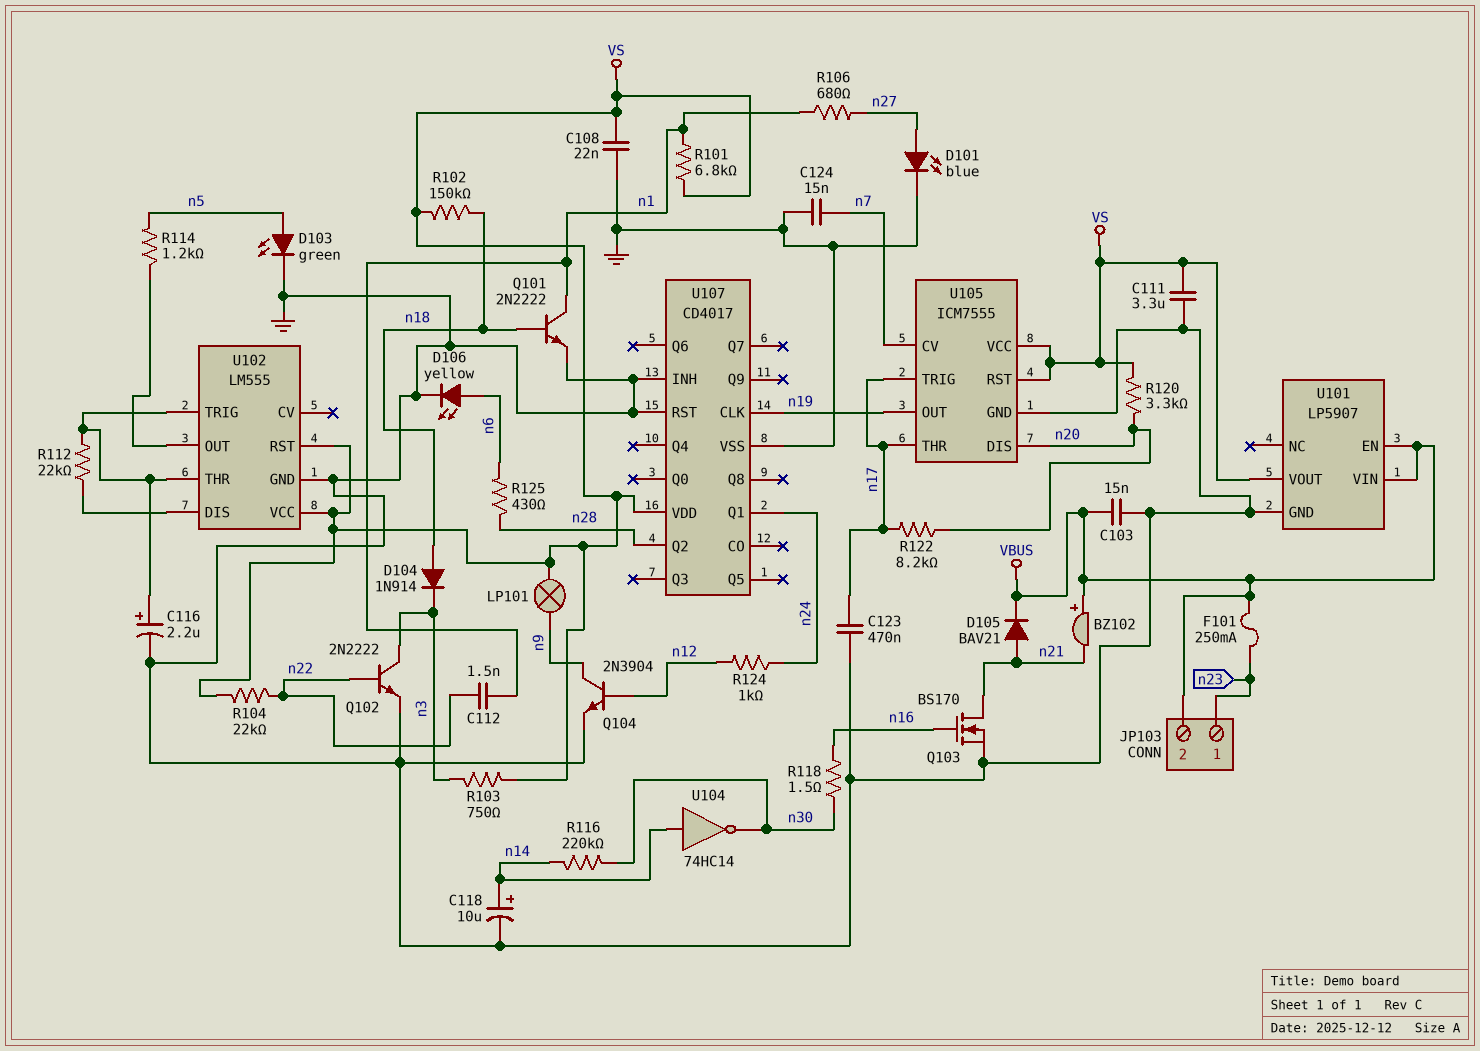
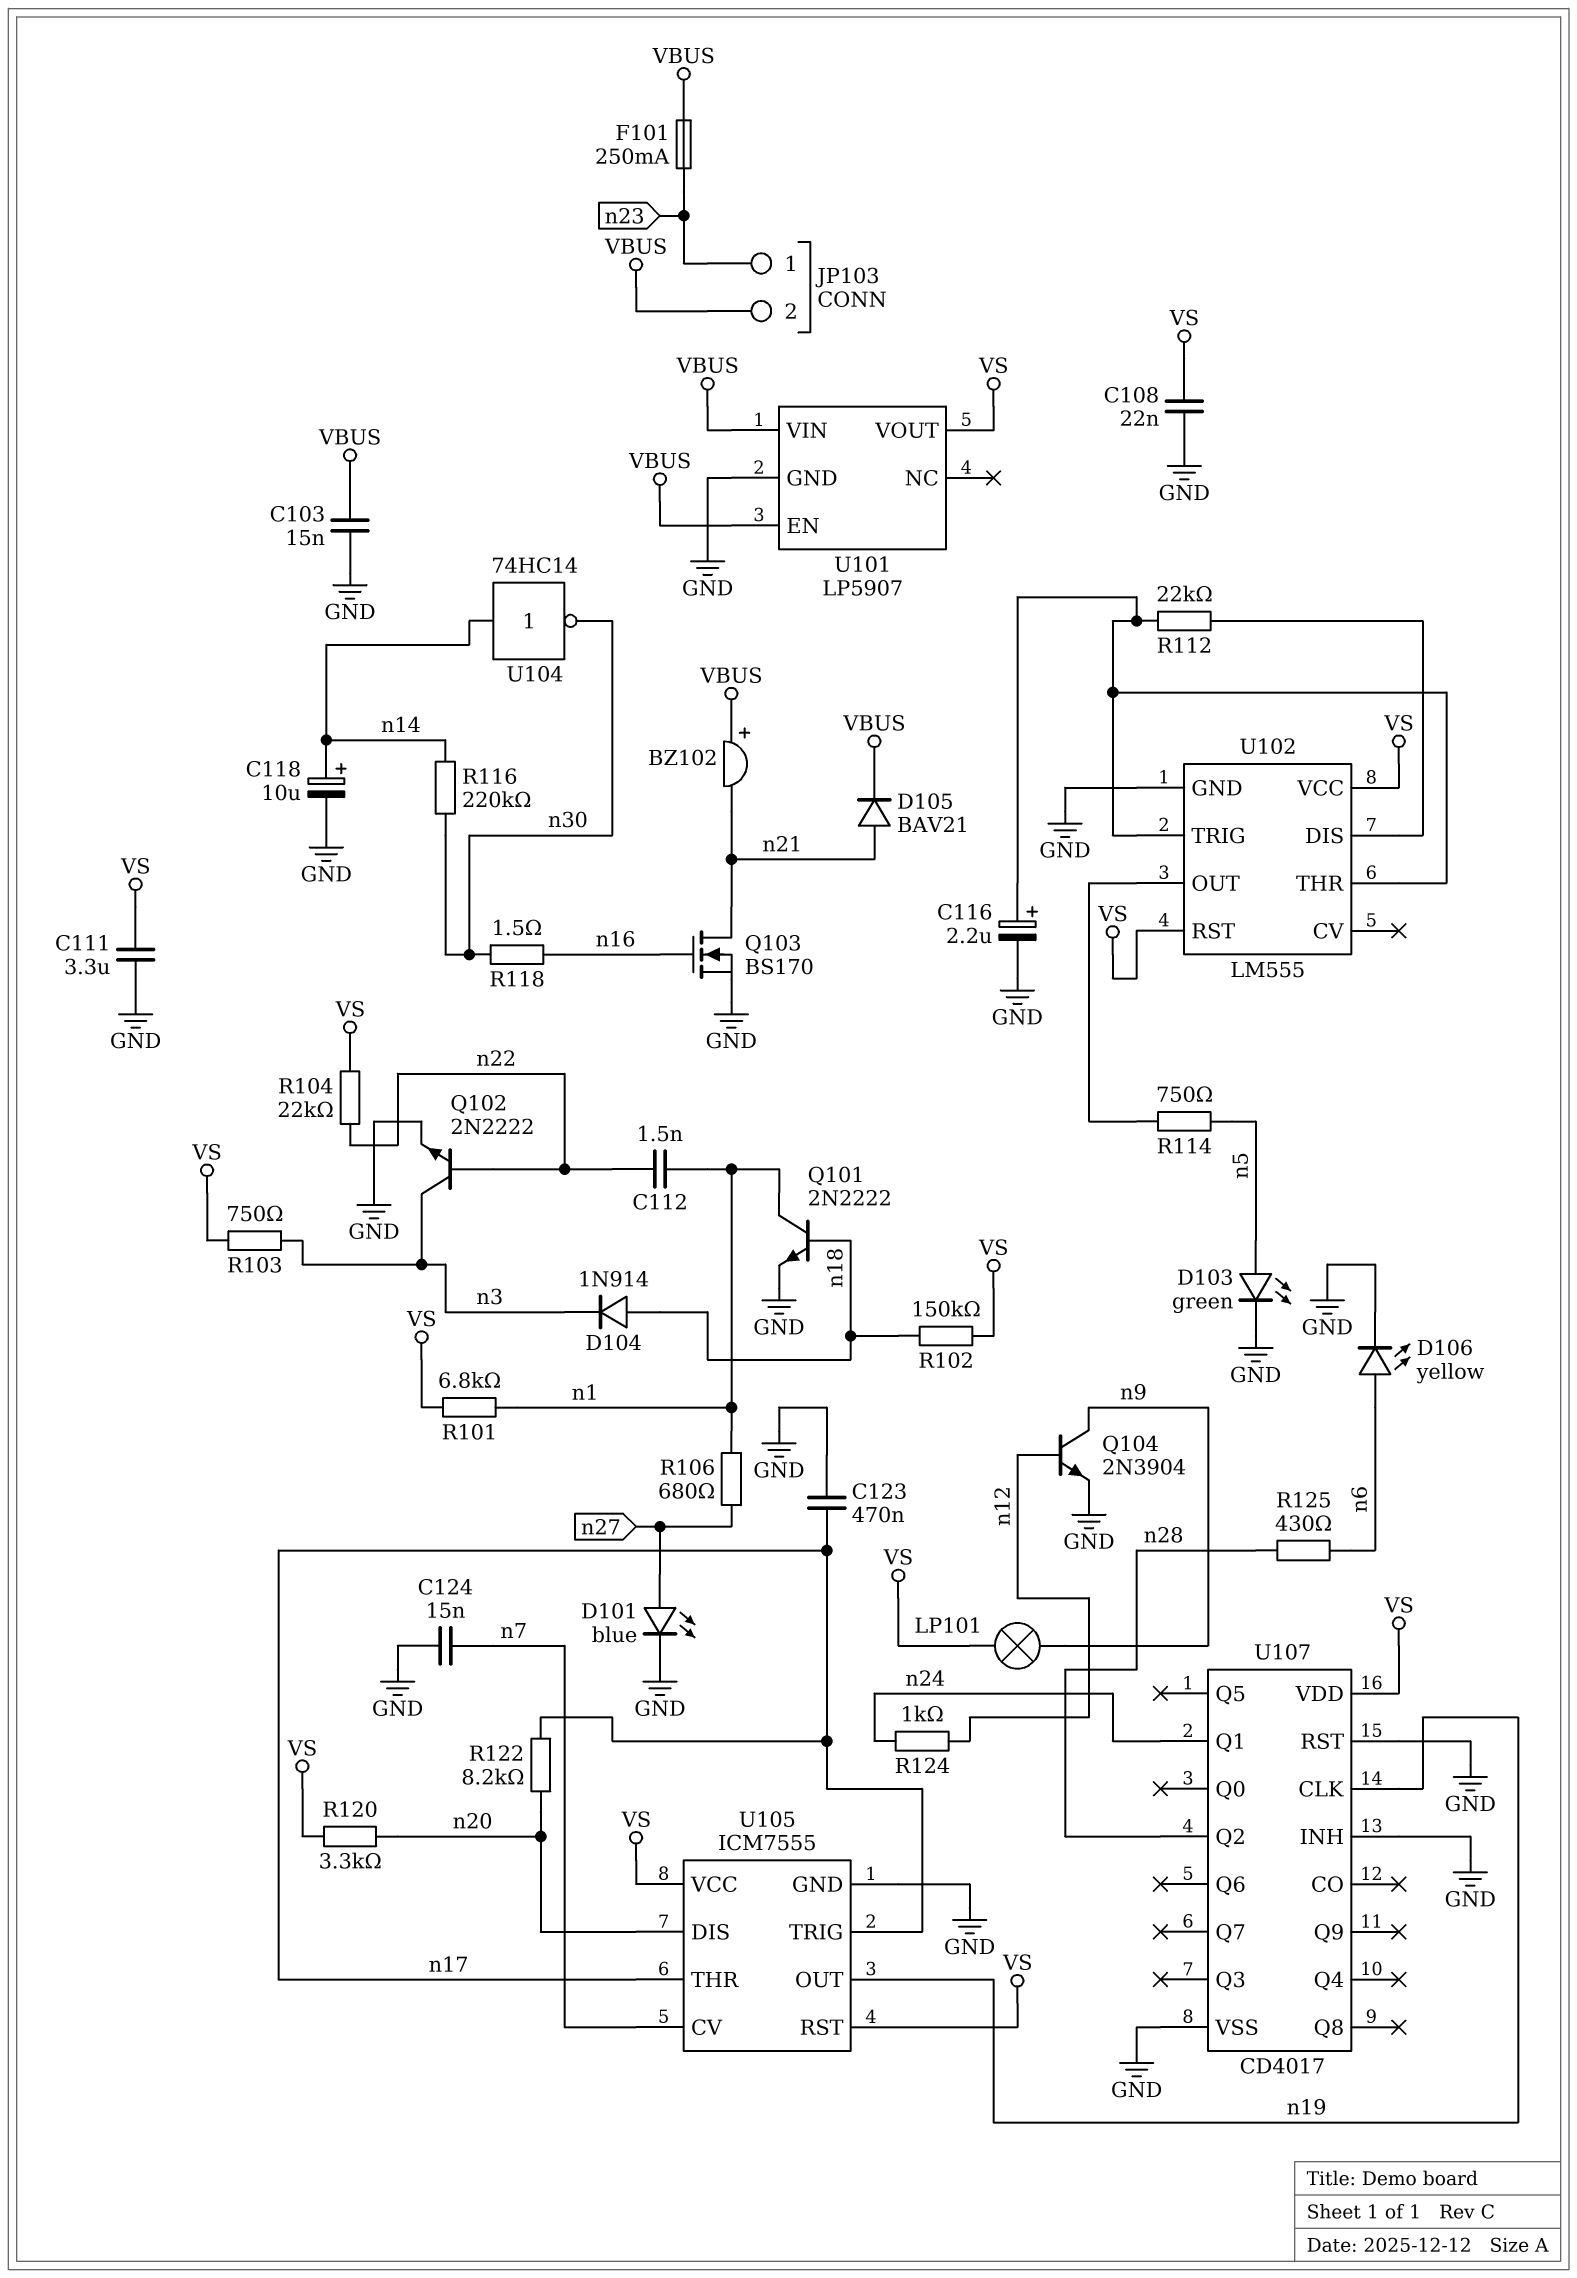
R114: 1.2k (U102/OUT, n5) -> 750 (U102/OUT, n5)

